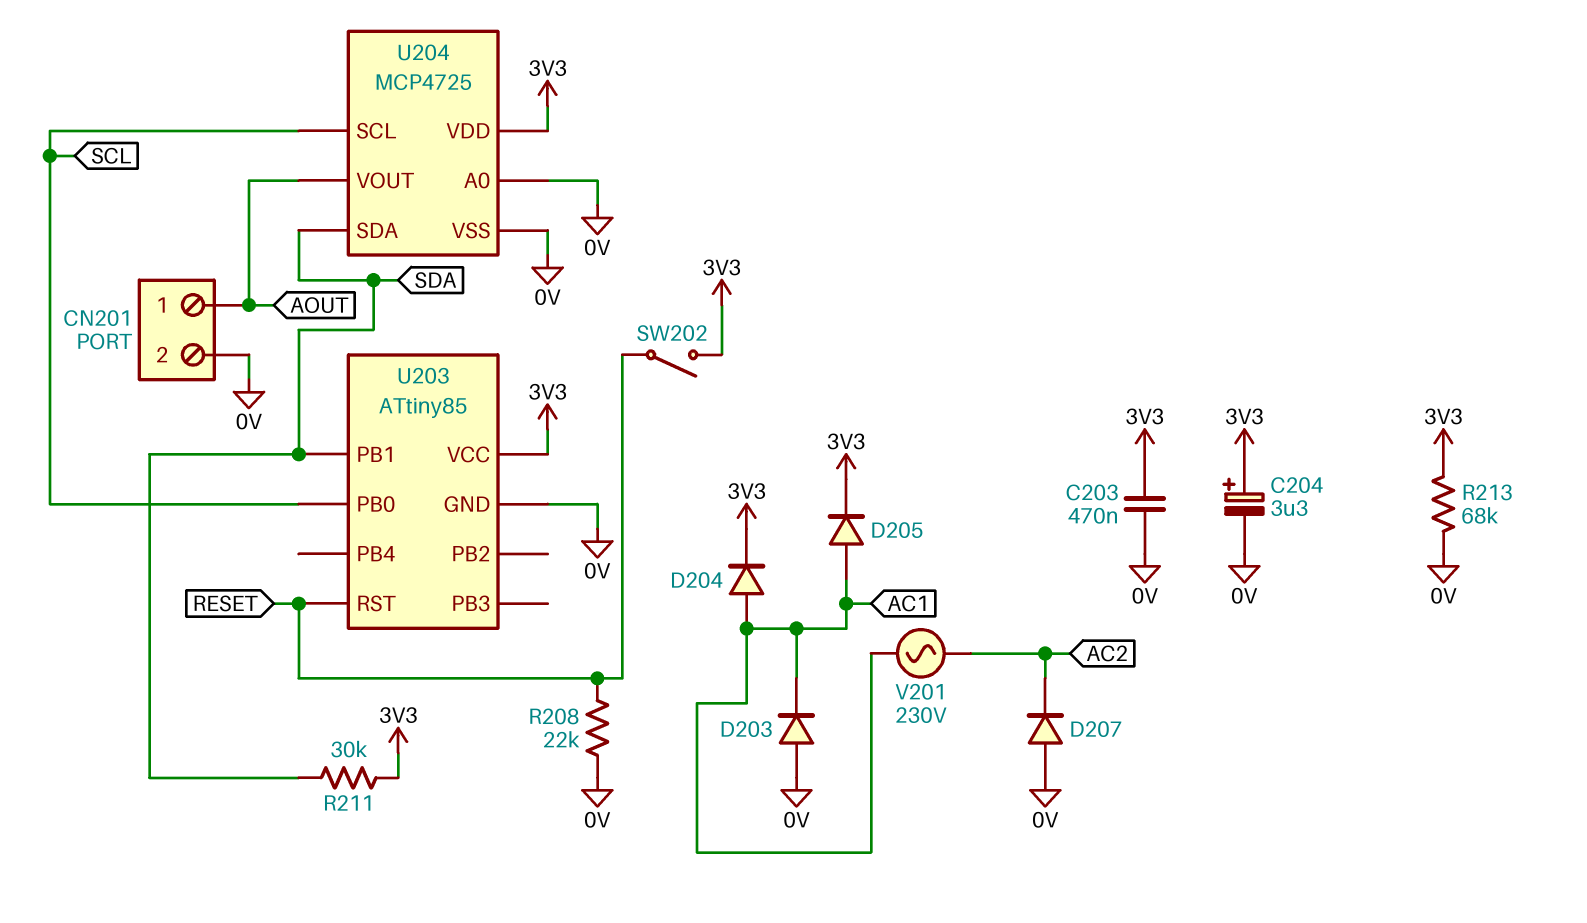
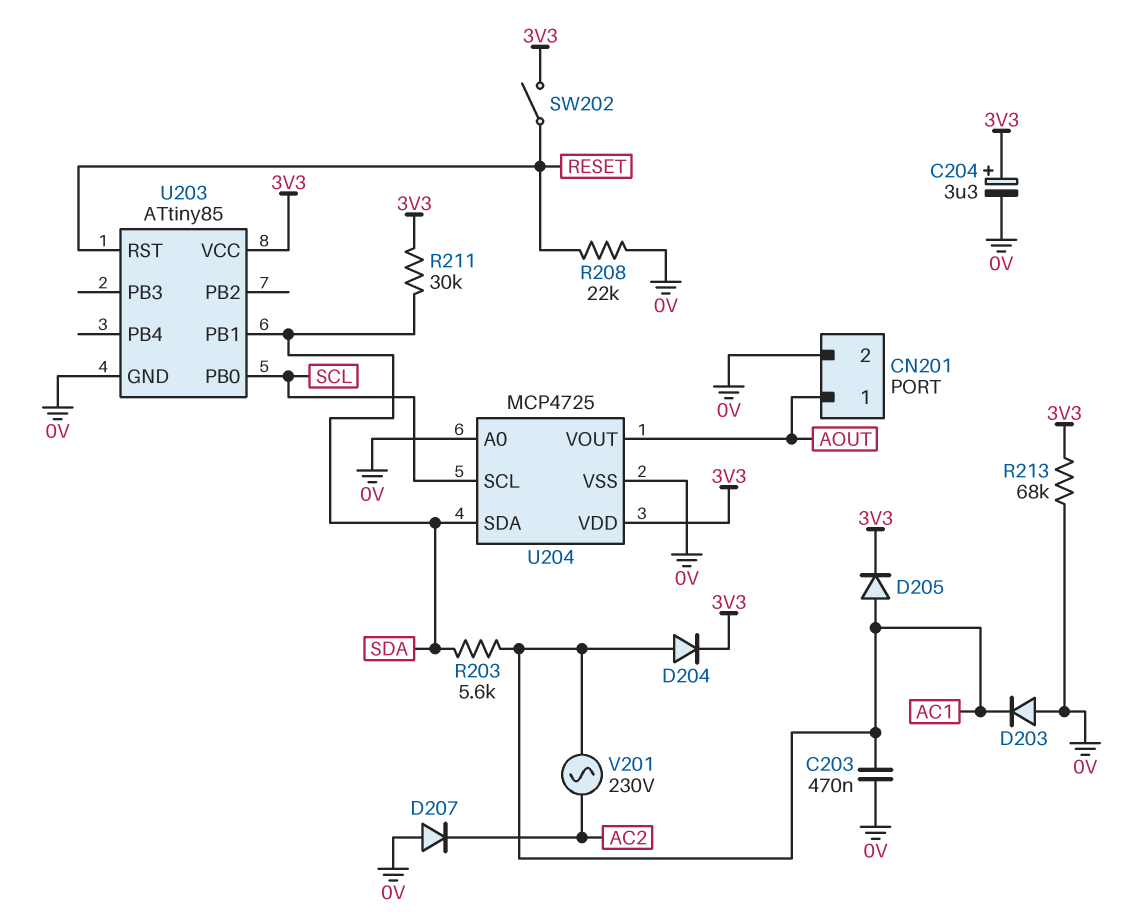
C203: 470nF (0V, 3V3) -> 470nF (0V, AC1)
R203: none -> 5.6k (AC1, SDA)

